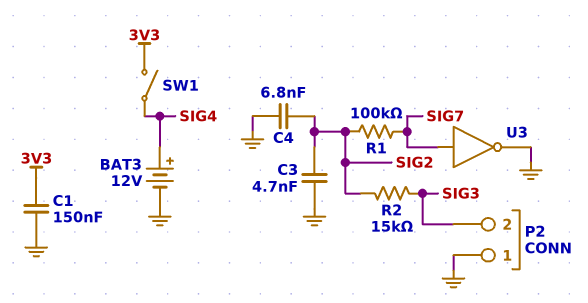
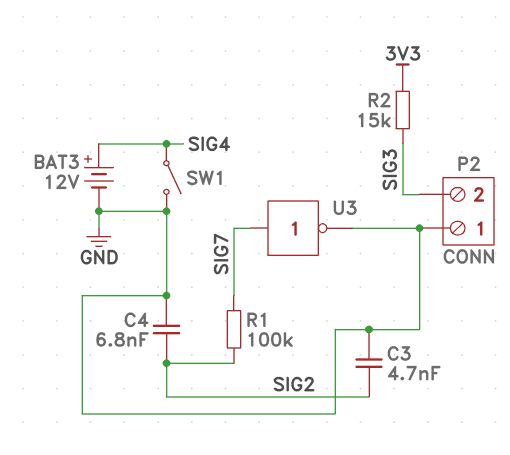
C1: 150nF (3V3, GND) -> none
R2: 15k (SIG2, SIG3) -> 15k (3V3, SIG3)
SW1: switch (3V3, SIG4) -> switch (GND, SIG4)

